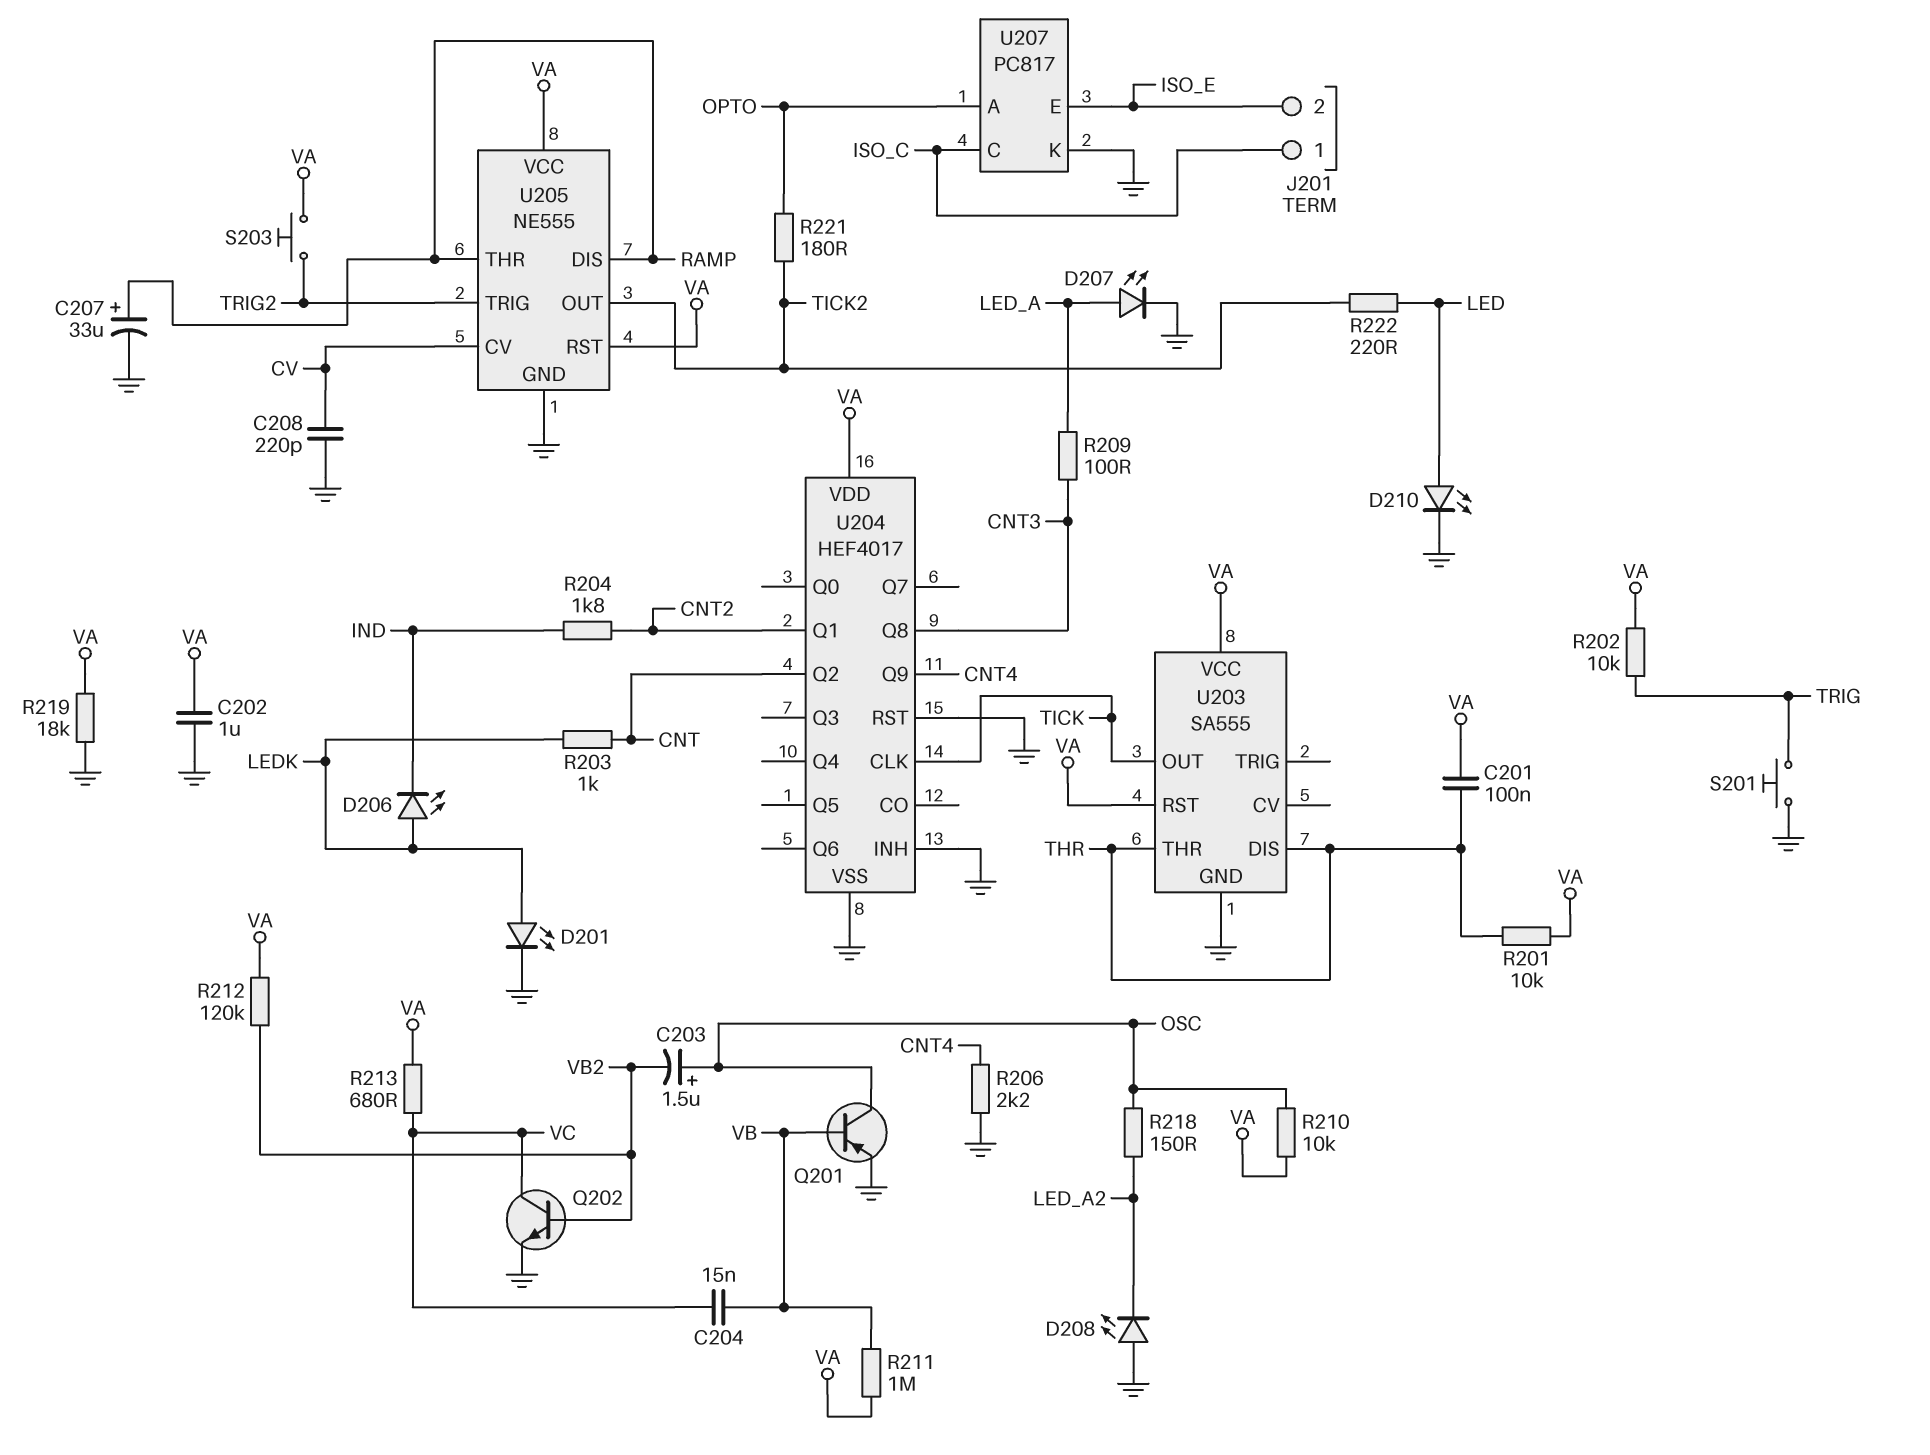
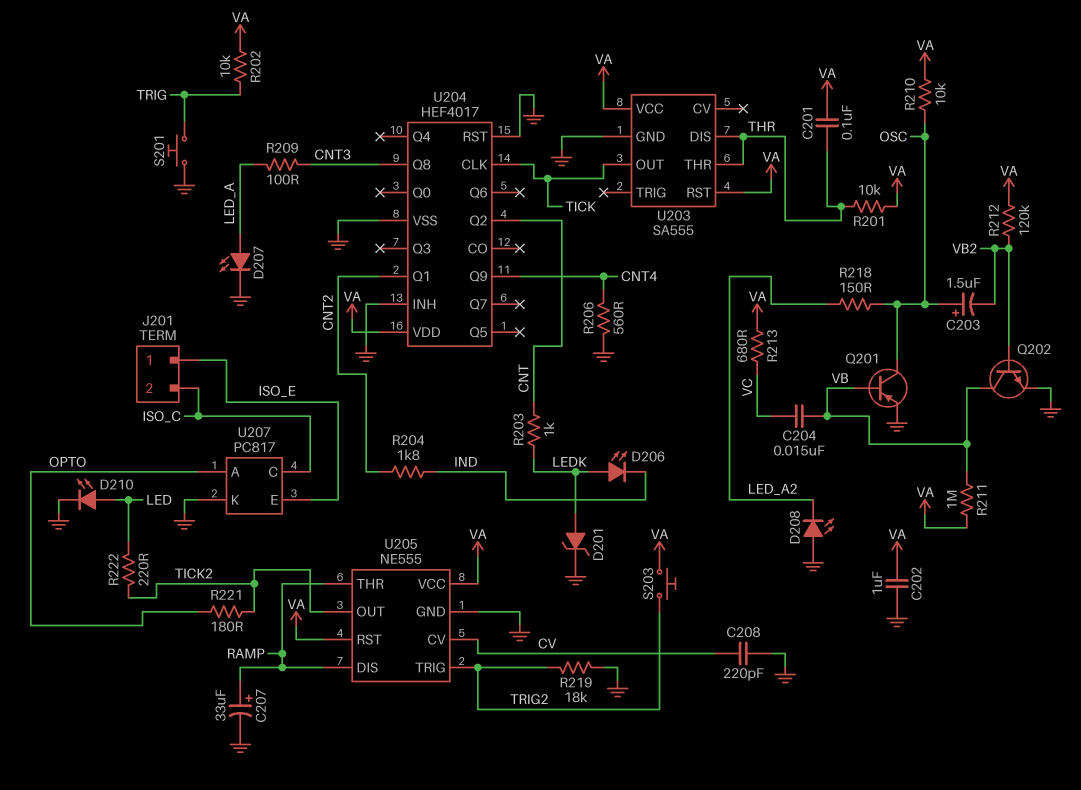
D201: LED (A LEDK, K GND) -> zener (A LEDK, K GND)
J201 pin 1: ISO_C -> ISO_E
J201 pin 2: ISO_E -> ISO_C
Q202: NPN (B VB2, C VC, E GND) -> NPN (B VB2, C VB, E GND)
R206: 2.2k (CNT4, GND) -> 560 (CNT4, GND)
R219: 18k (GND, VA) -> 18k (GND, TRIG2)

